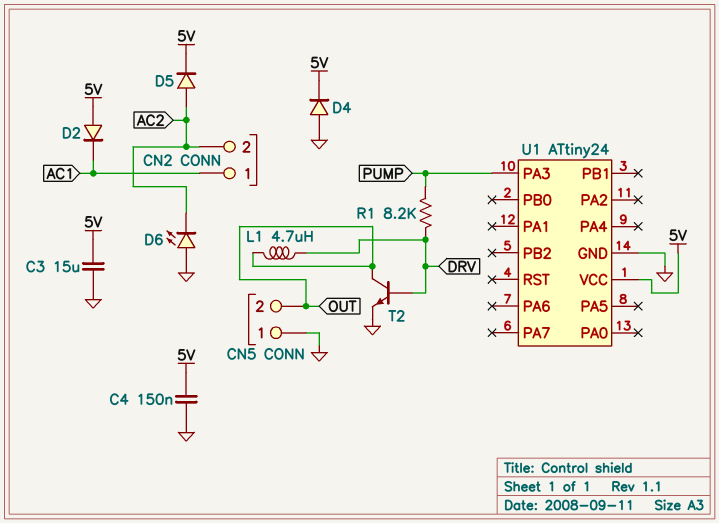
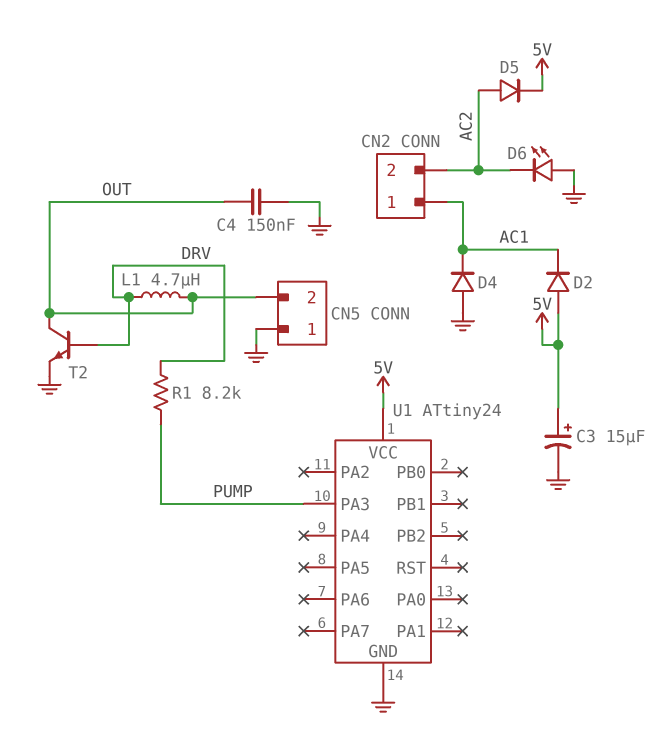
C3: 15uF (5V, GND) -> 15uF (plus 5V, minus GND)
C4: 150nF (5V, GND) -> 150nF (GND, OUT)
D4: diode (A GND, K 5V) -> diode (A GND, K AC1)

